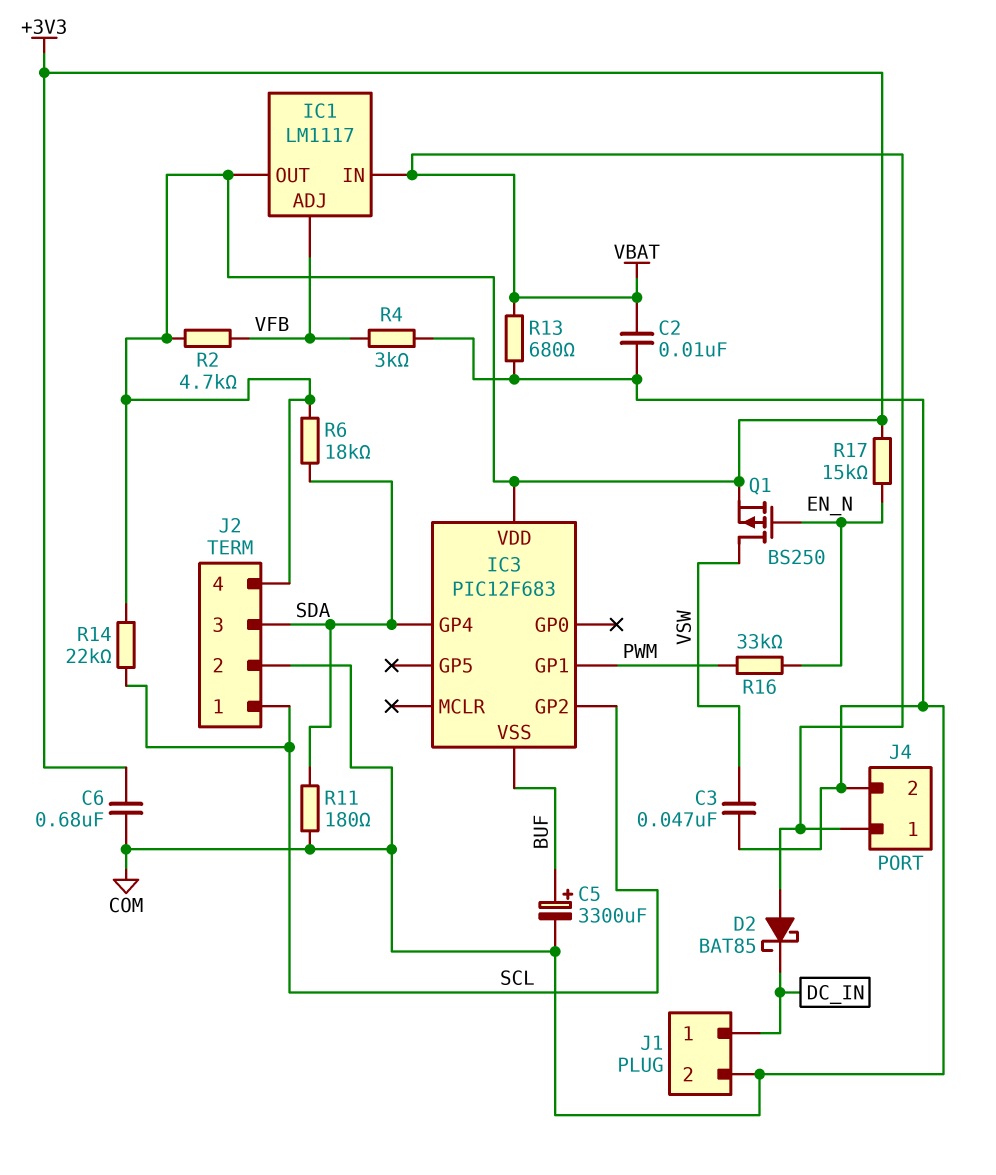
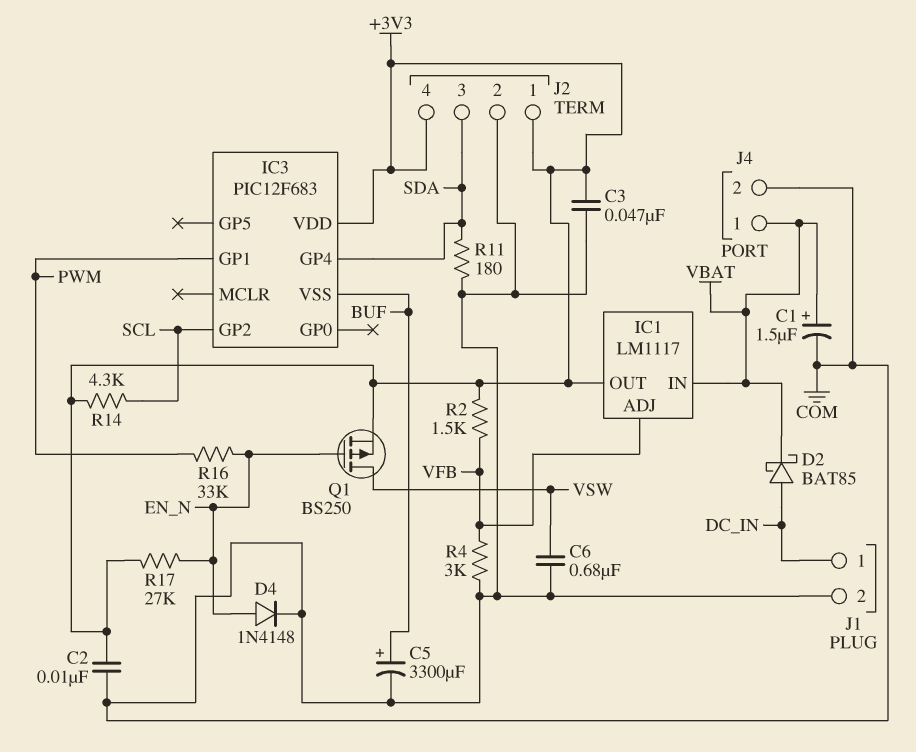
C1: none -> 1.5uF (plus VBAT, minus COM)
C2: 10nF (COM, VBAT) -> 10nF (+3V3, COM)
C3: 47nF (COM, VSW) -> 47nF (+3V3, COM)
C6: 680nF (+3V3, COM) -> 680nF (COM, VSW)
D2: schottky BAT85 (A VBAT, K DC_IN) -> schottky BAT85 (A DC_IN, K VBAT)
D4: none -> diode 1N4148 (A EN_N, K COM)
J2 pin 1: SCL -> +3V3
R2: 4.7k (+3V3, VFB) -> 1.5k (+3V3, VFB)
R6: 18k (+3V3, SDA) -> none
R13: 680 (COM, VBAT) -> none
R14: 22k (+3V3, SCL) -> 4.3k (+3V3, SCL)
R17: 15k (+3V3, EN_N) -> 27k (+3V3, EN_N)

